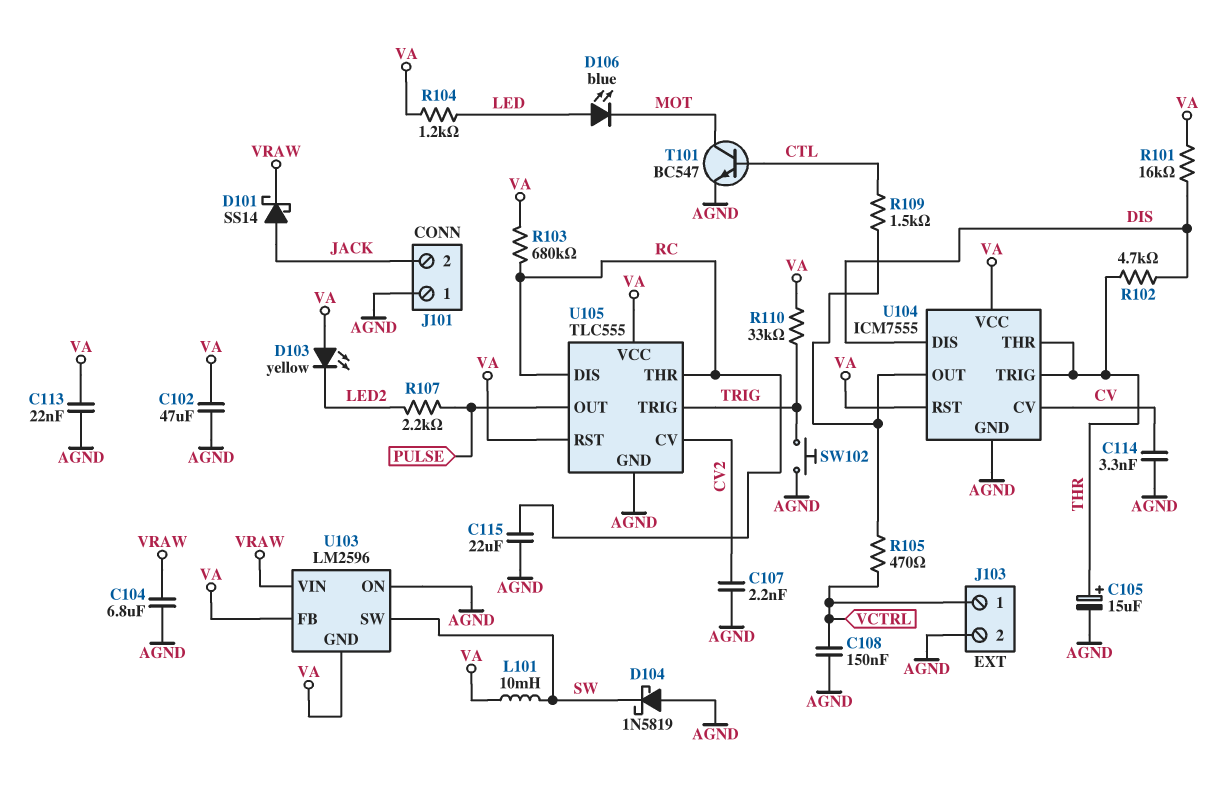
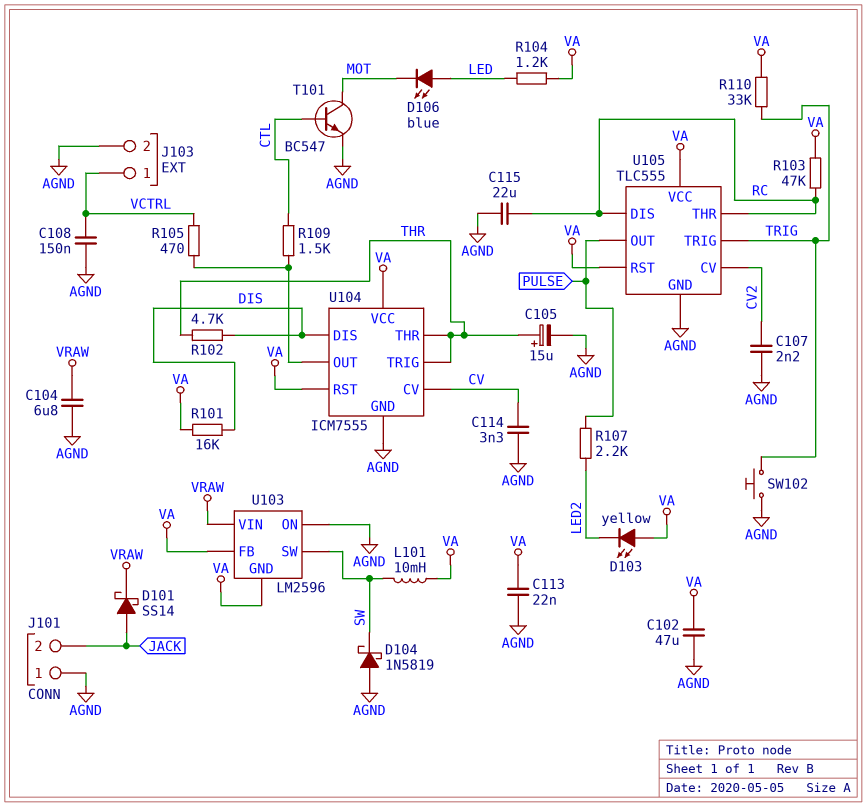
R103: 680k (RC, VA) -> 47k (RC, VA)

